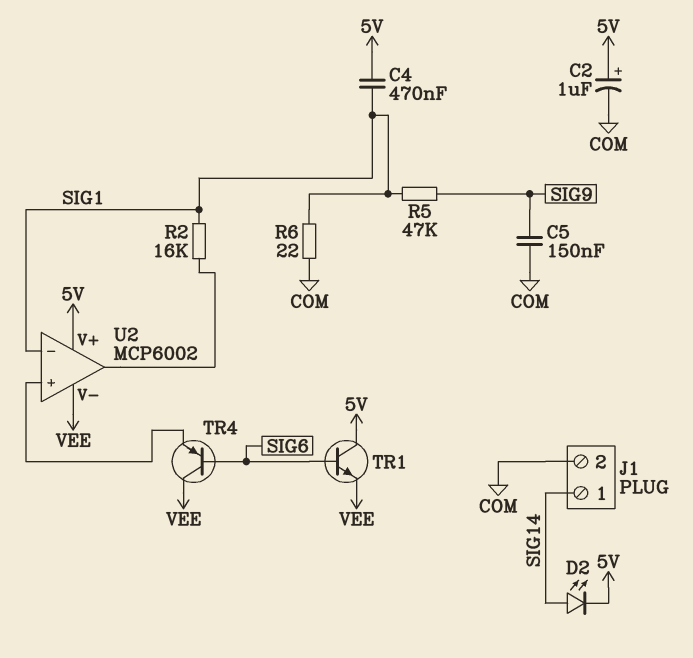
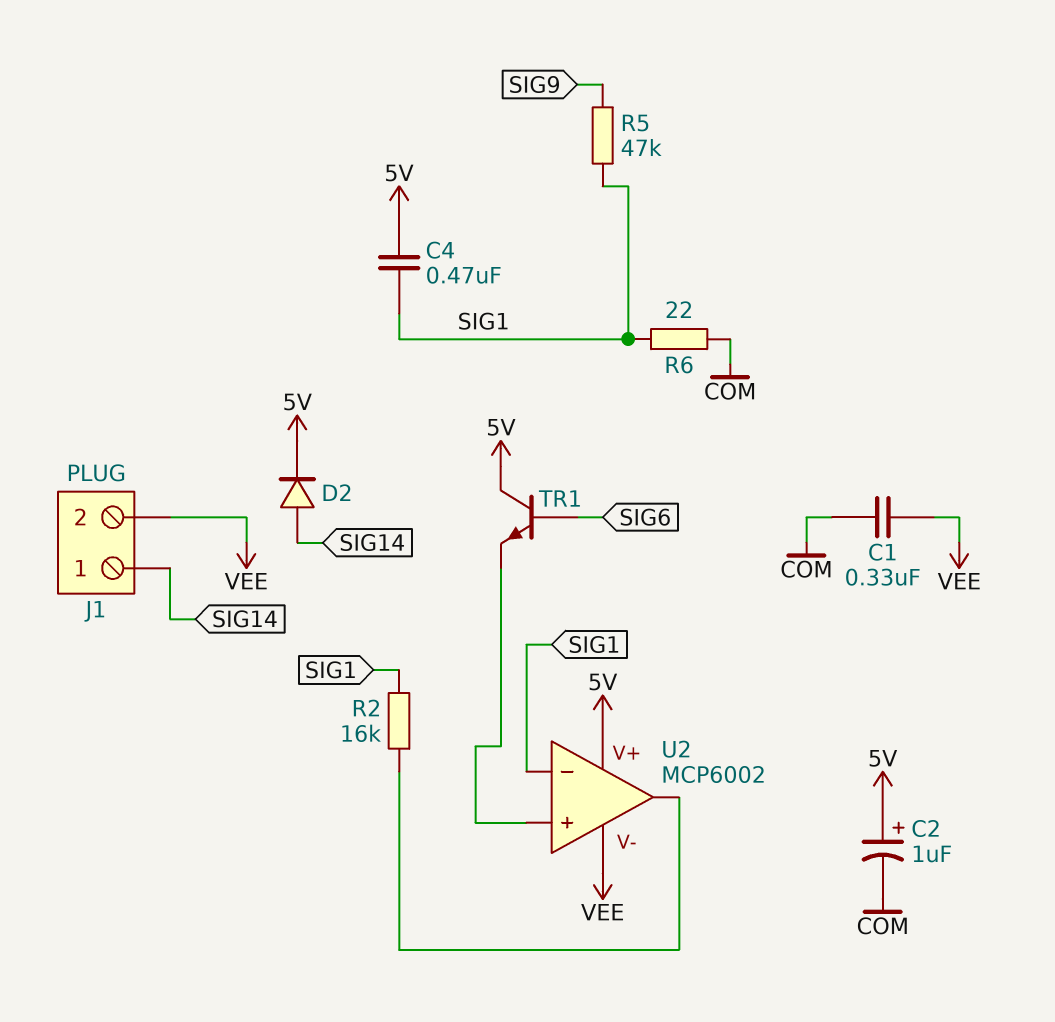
C1: none -> 330nF (COM, VEE)
C5: 150nF (COM, SIG9) -> none
D2: LED (A SIG14, K 5V) -> diode (A SIG14, K 5V)
J1 pin 2: COM -> VEE
TR1: NPN (B SIG6, C 5V, E VEE) -> NPN (B SIG6, C 5V, E U2/in+)
TR4: PNP (B SIG6, C VEE, E U2/in+) -> none

